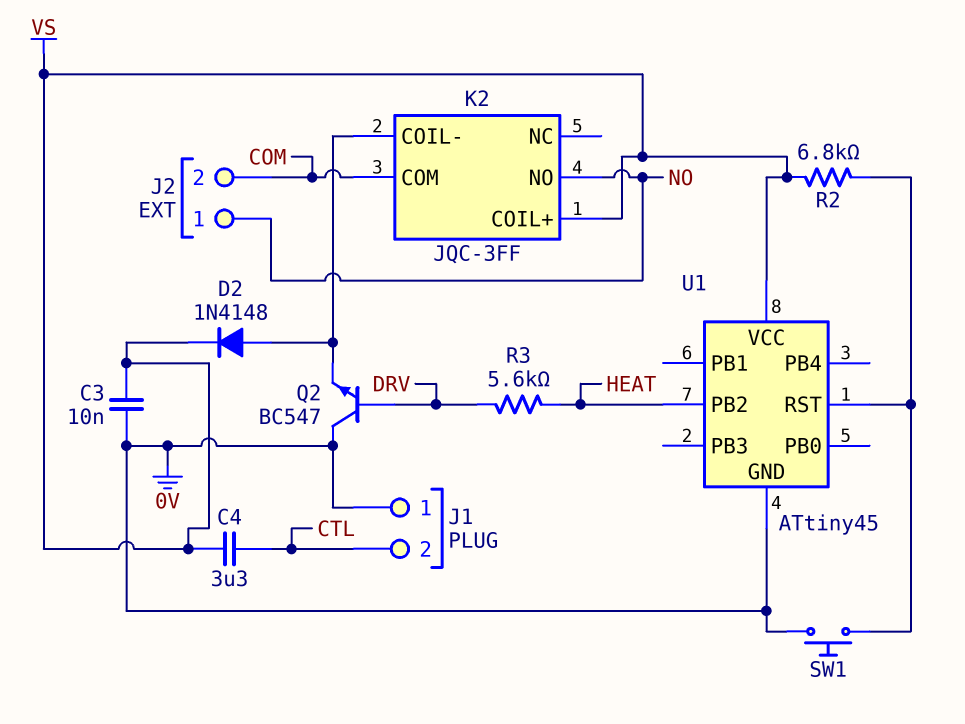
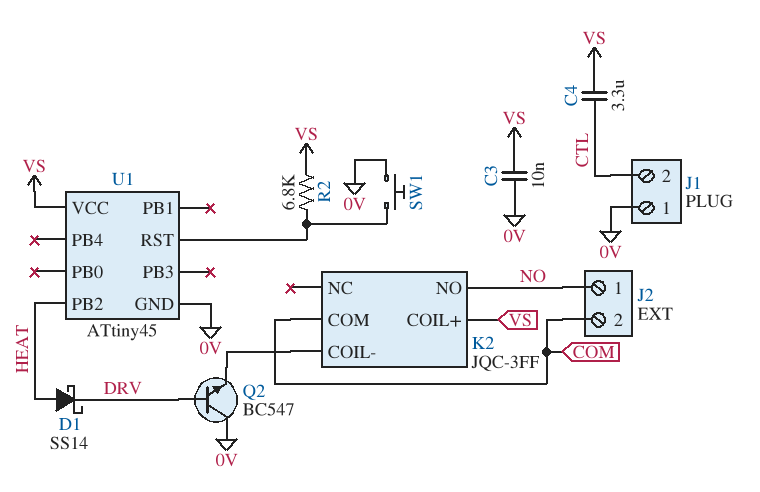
D1: none -> schottky SS14 (A HEAT, K DRV)
D2: diode 1N4148 (A K2/COIL-, K VS) -> none
R3: 5.6k (DRV, HEAT) -> none

